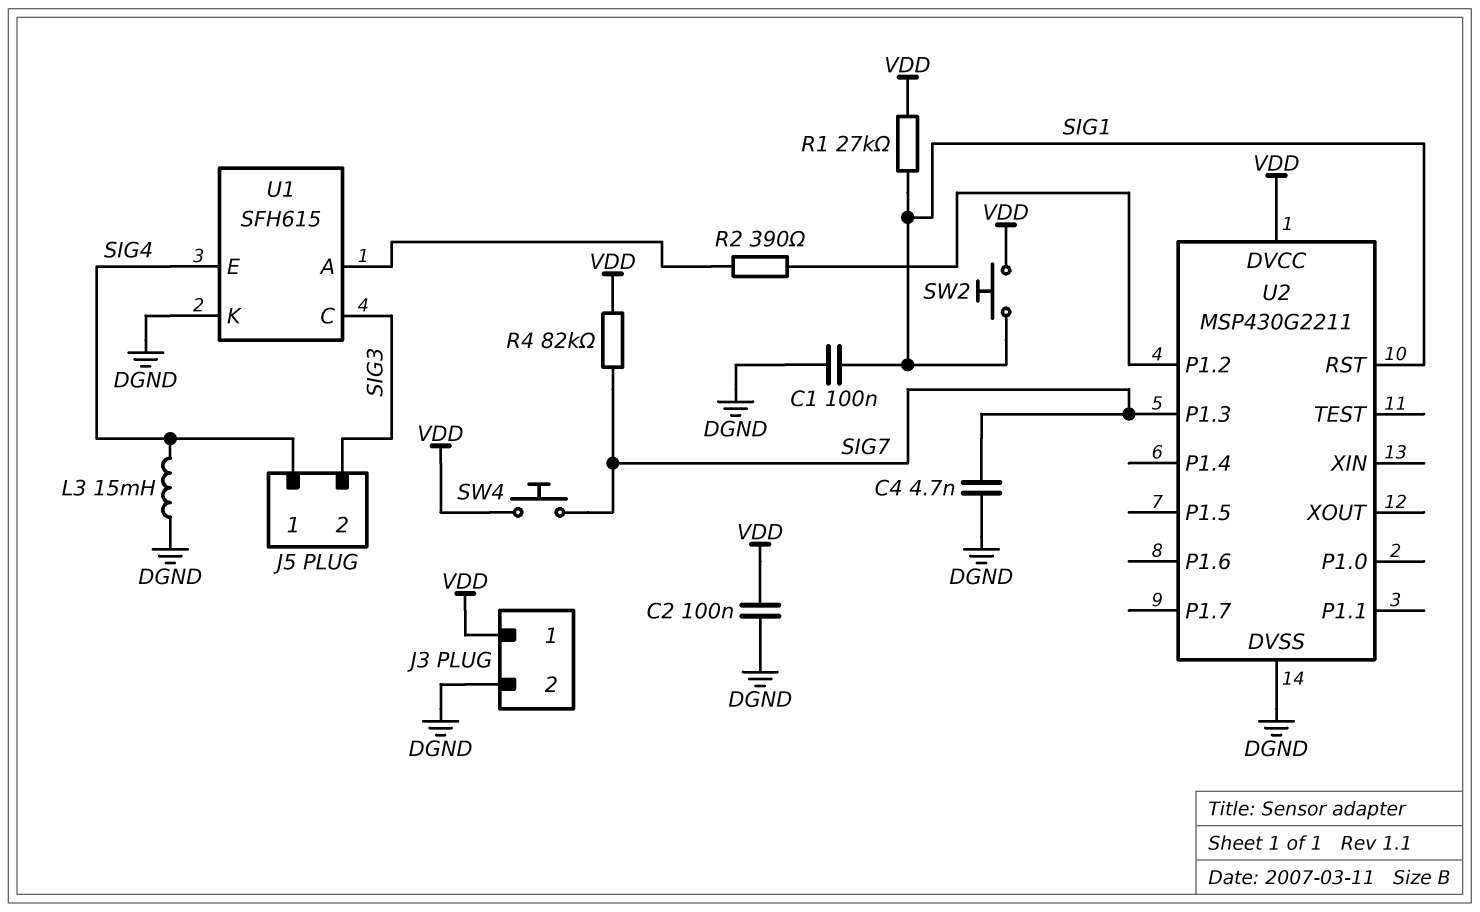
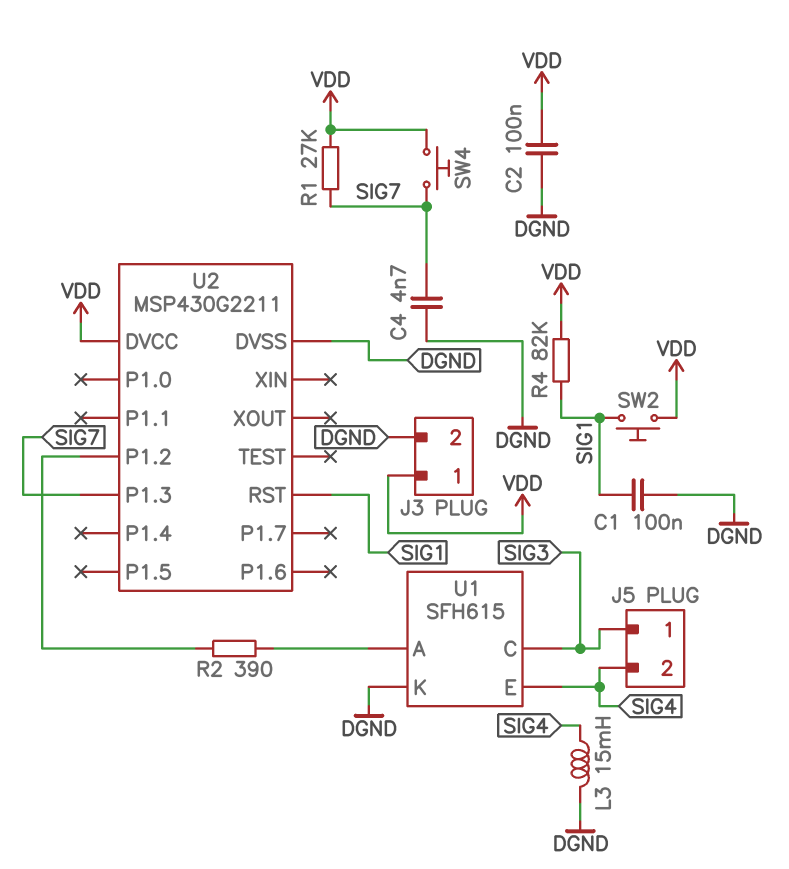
J5 pin 1: SIG4 -> SIG3
J5 pin 2: SIG3 -> SIG4
R1: 27k (SIG1, VDD) -> 27k (SIG7, VDD)
R4: 82k (SIG7, VDD) -> 82k (SIG1, VDD)

